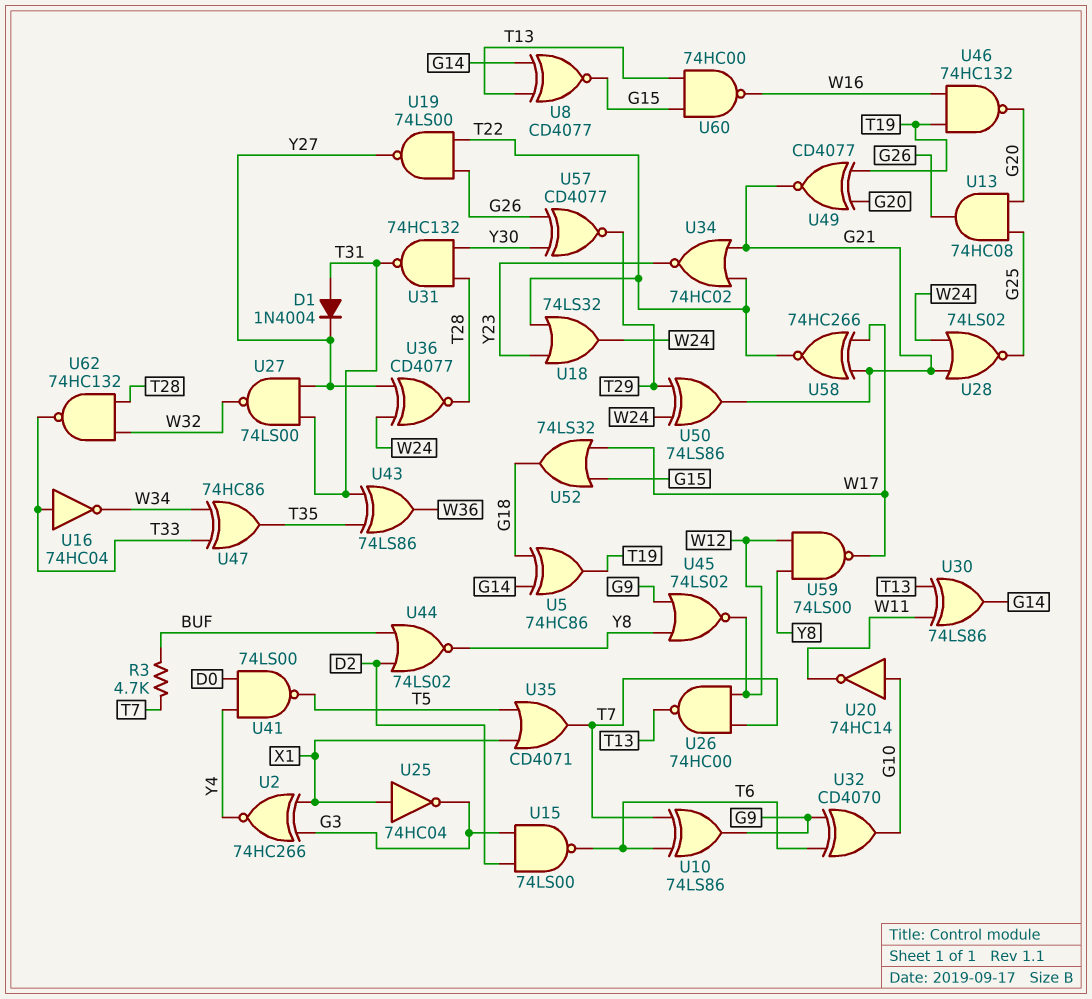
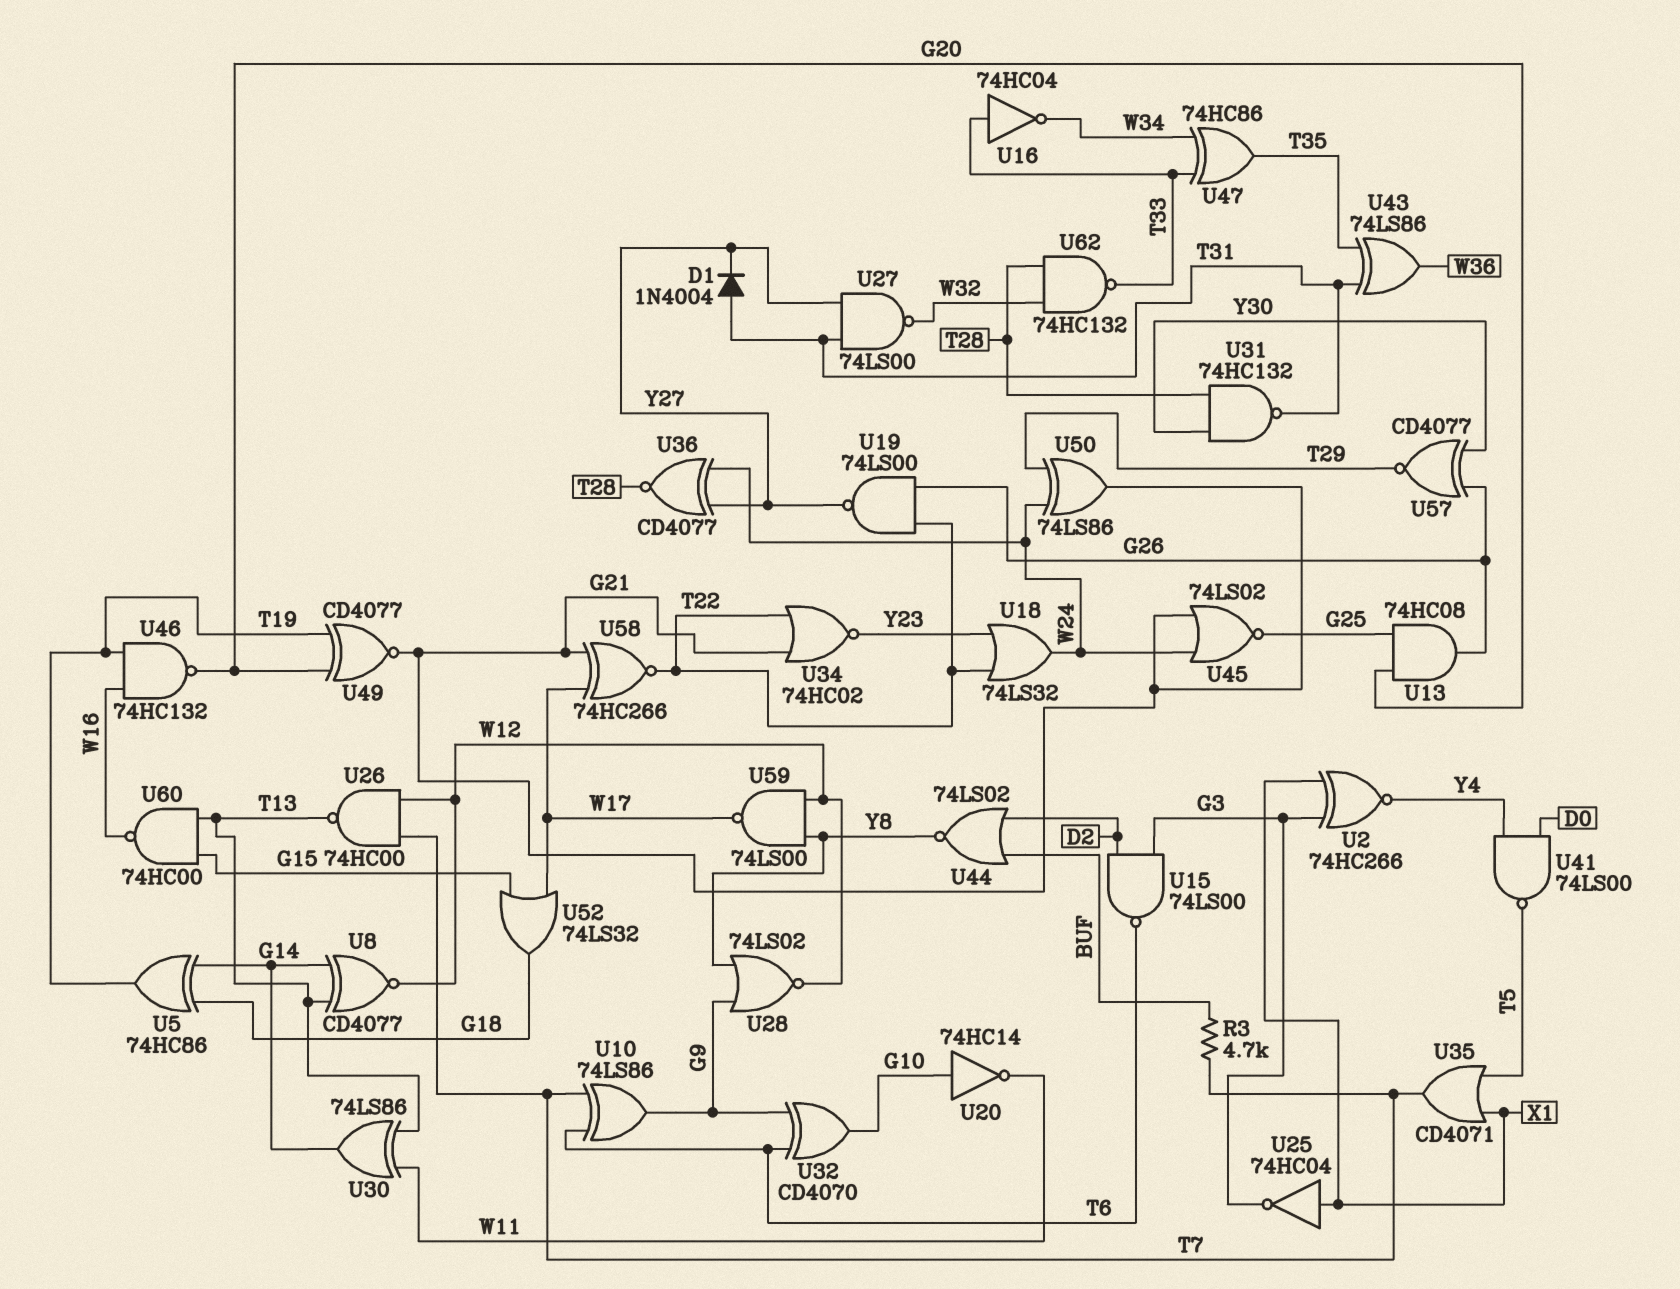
U8: XNOR CD4077 (in G14, in T13, out G15) -> XNOR CD4077 (in G14, in T13, out W12)
U28: NOR 74LS02 (in G21, in W24, out G25) -> NOR 74LS02 (in G9, in Y8, out W12)
U45: NOR 74LS02 (in G9, in Y8, out W12) -> NOR 74LS02 (in G21, in W24, out G25)

